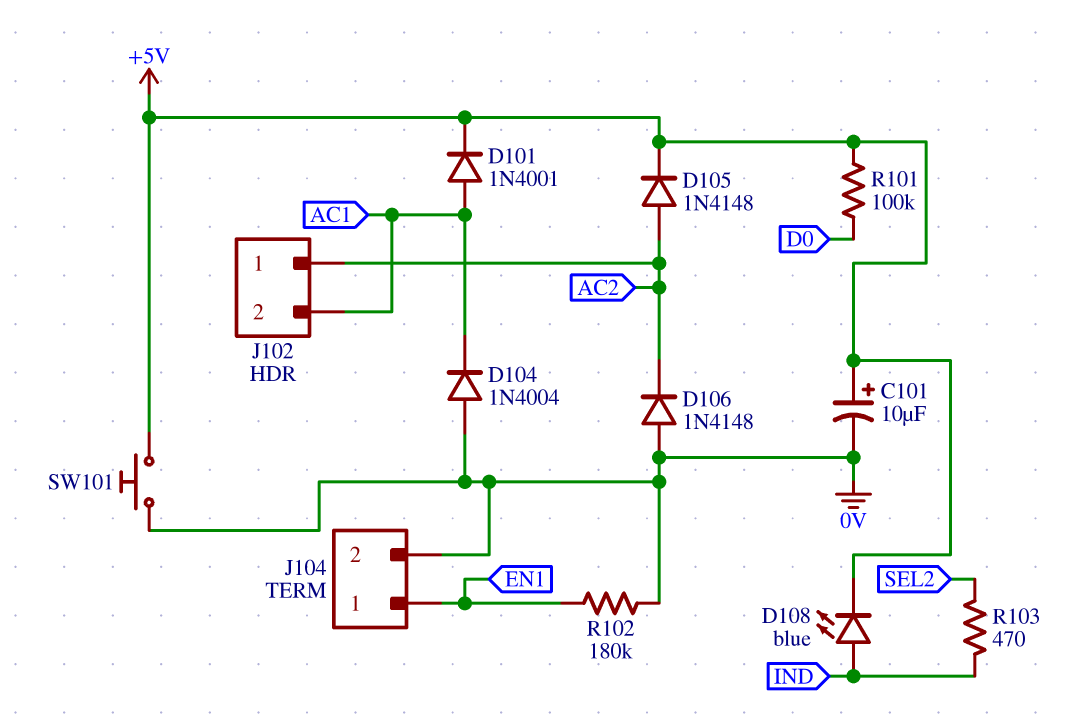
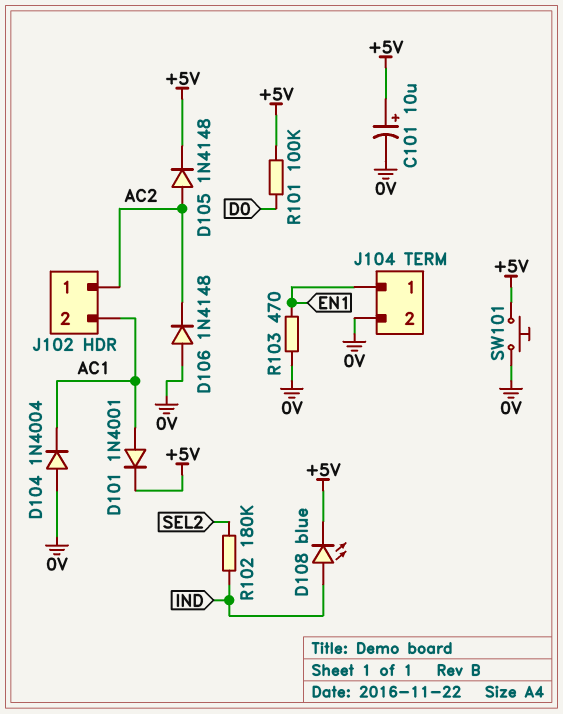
R102: 180k (0V, EN1) -> 180k (IND, SEL2)
R103: 470 (IND, SEL2) -> 470 (0V, EN1)

